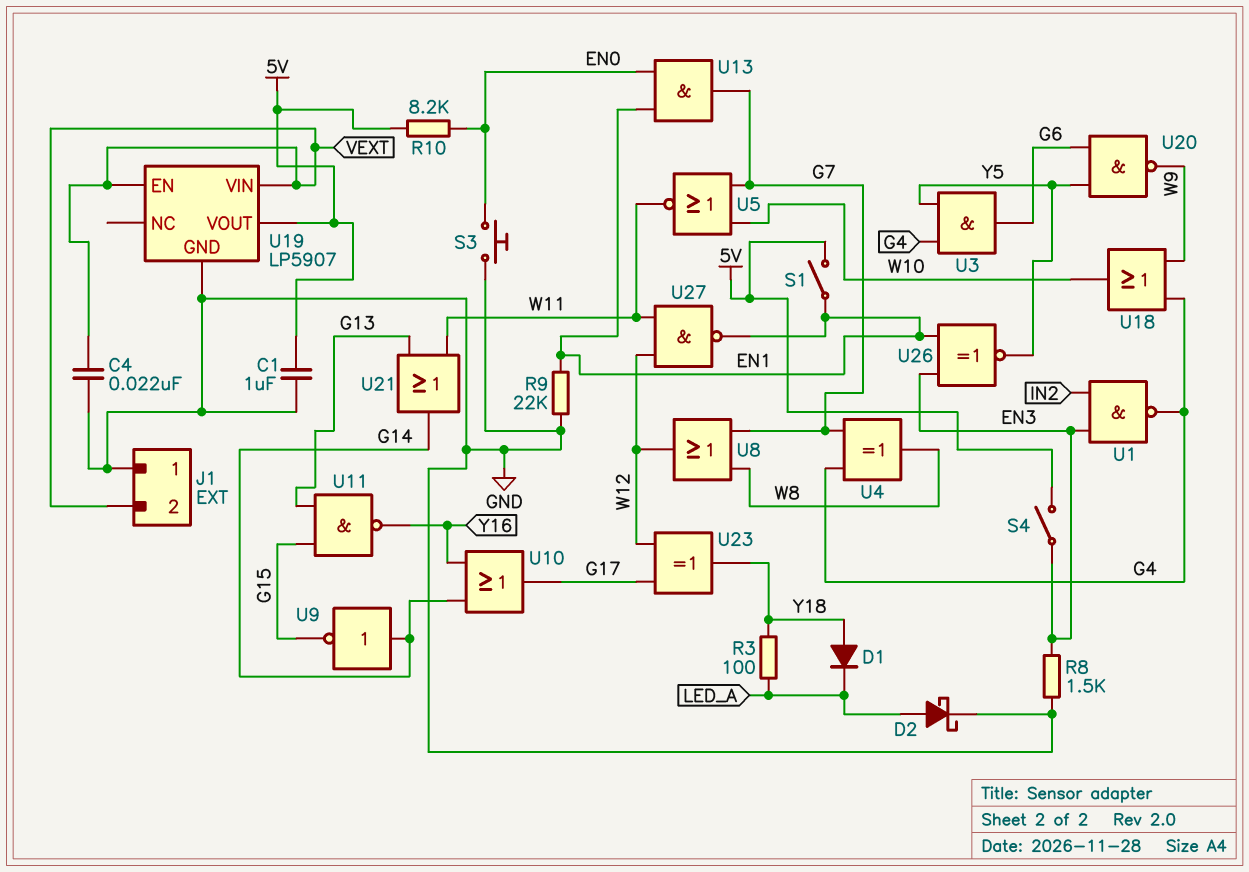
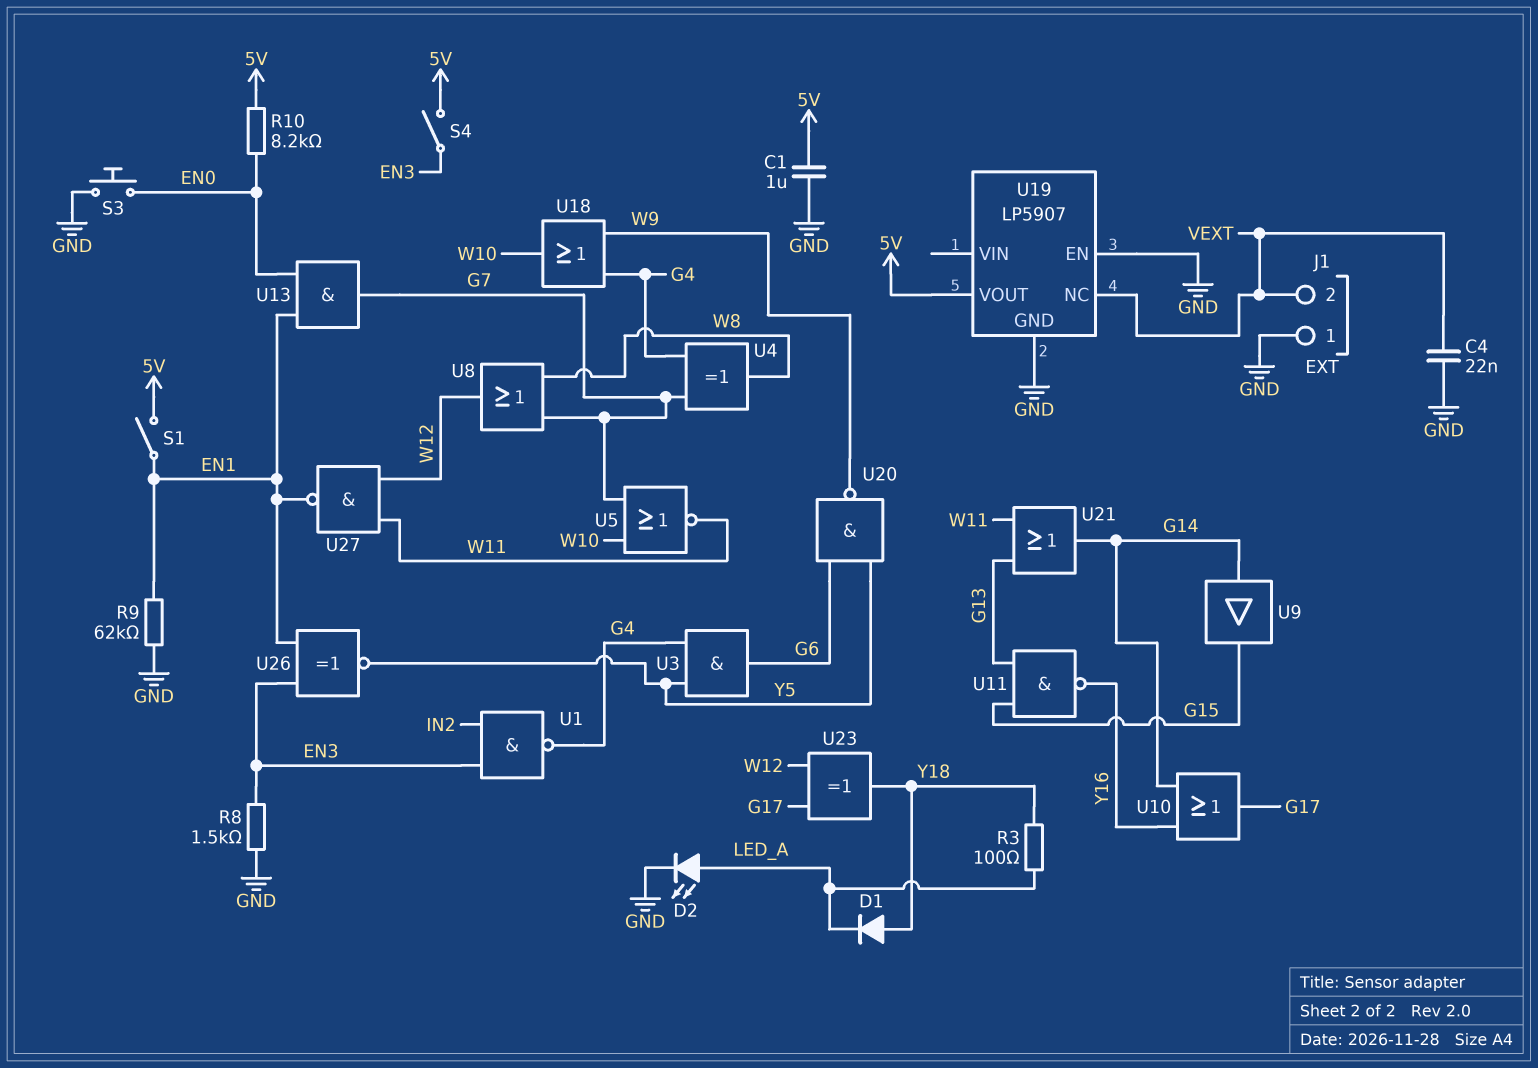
D2: schottky (A LED_A, K GND) -> LED (A LED_A, K GND)
R9: 22k (EN1, GND) -> 62k (EN1, GND)
U9: NOT (in G14, out G15) -> buffer (in G14, out G15)
U19 pin EN: VEXT -> GND
U19 pin NC: none -> VEXT
U19 pin VIN: VEXT -> none

